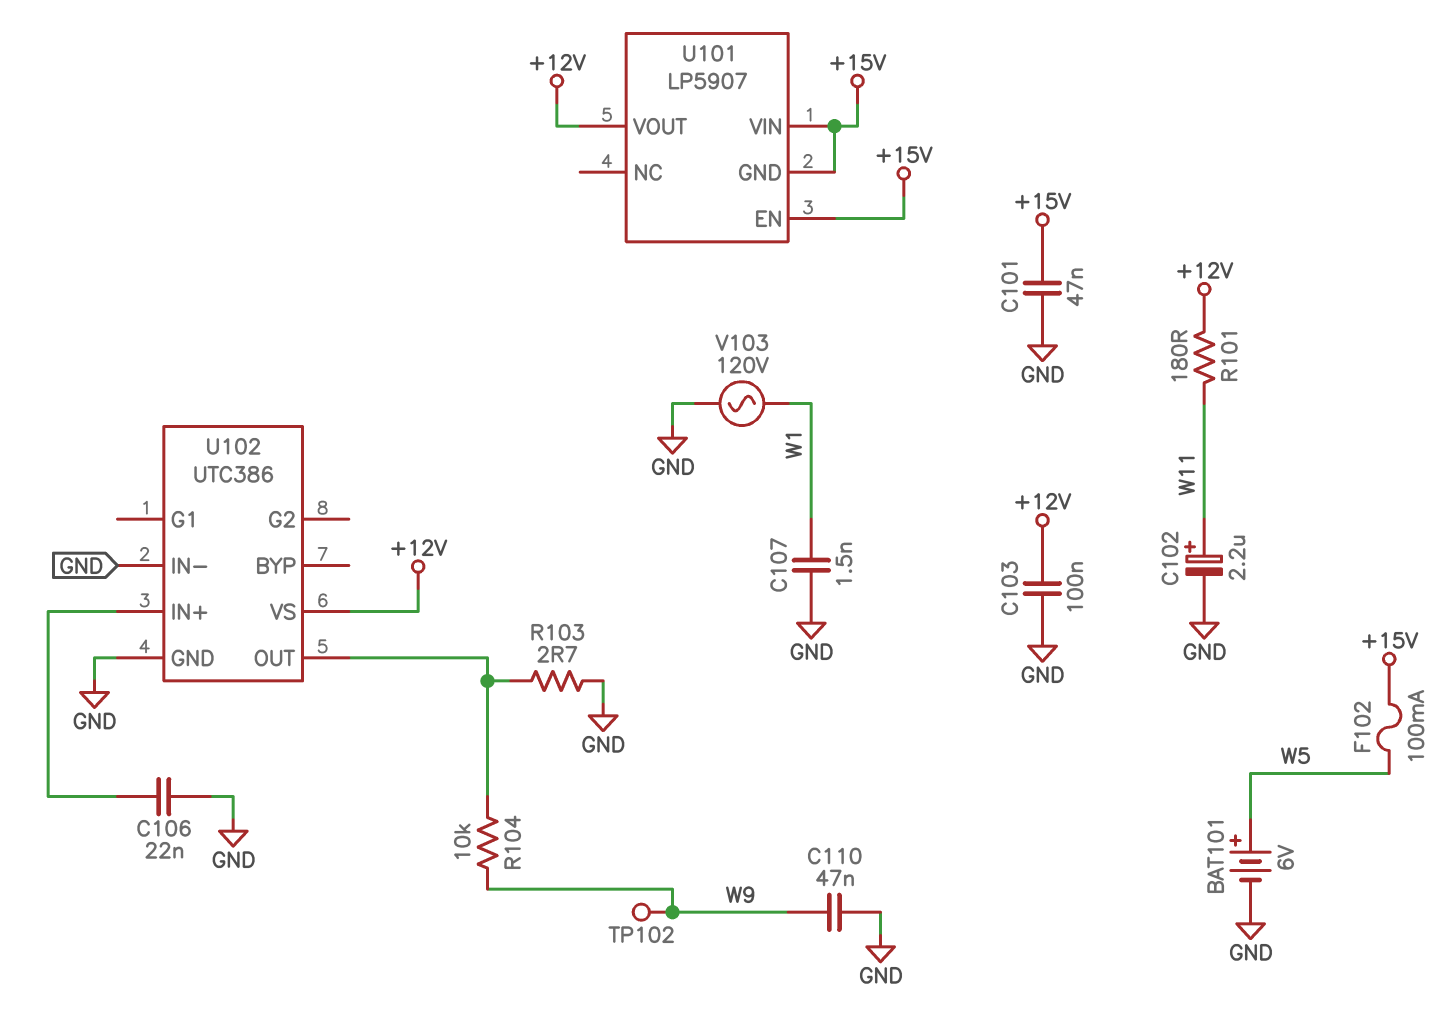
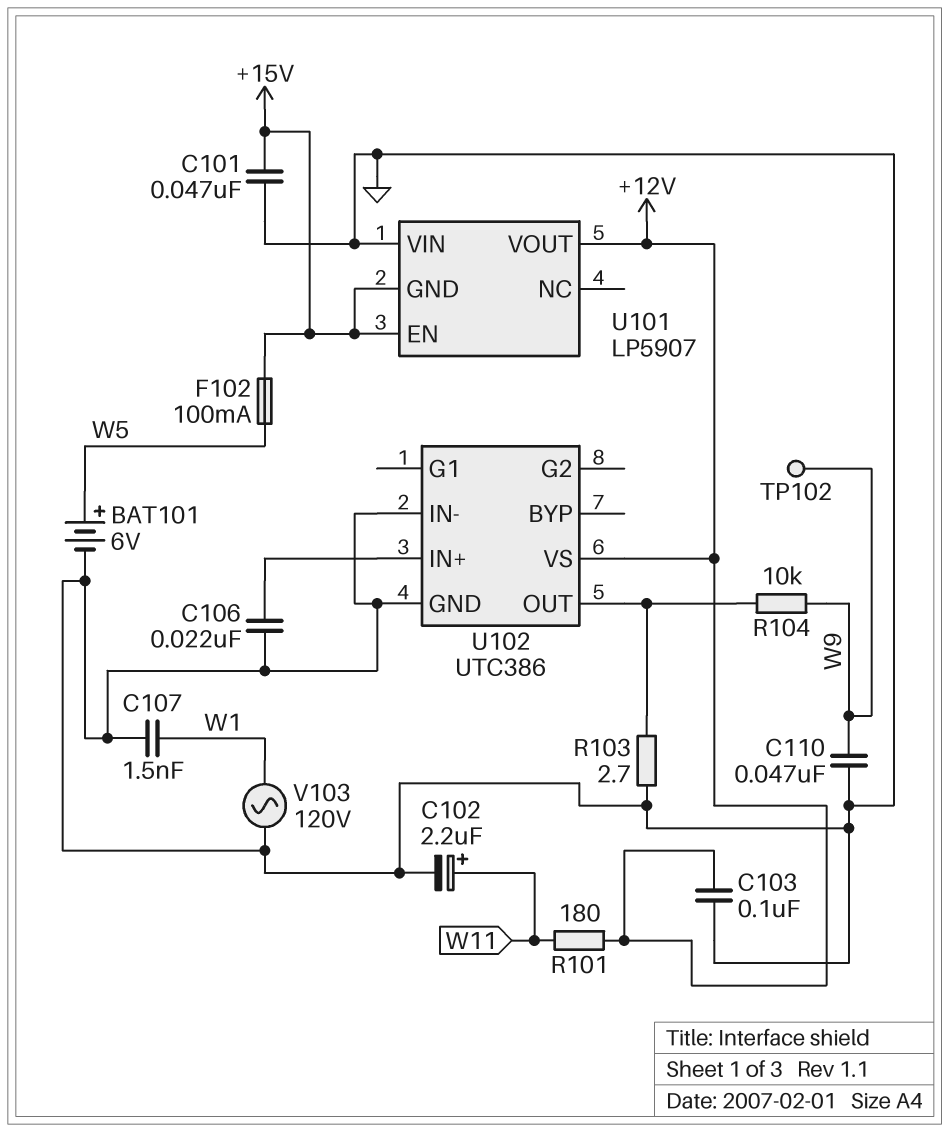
U101 pin VIN: +15V -> GND

